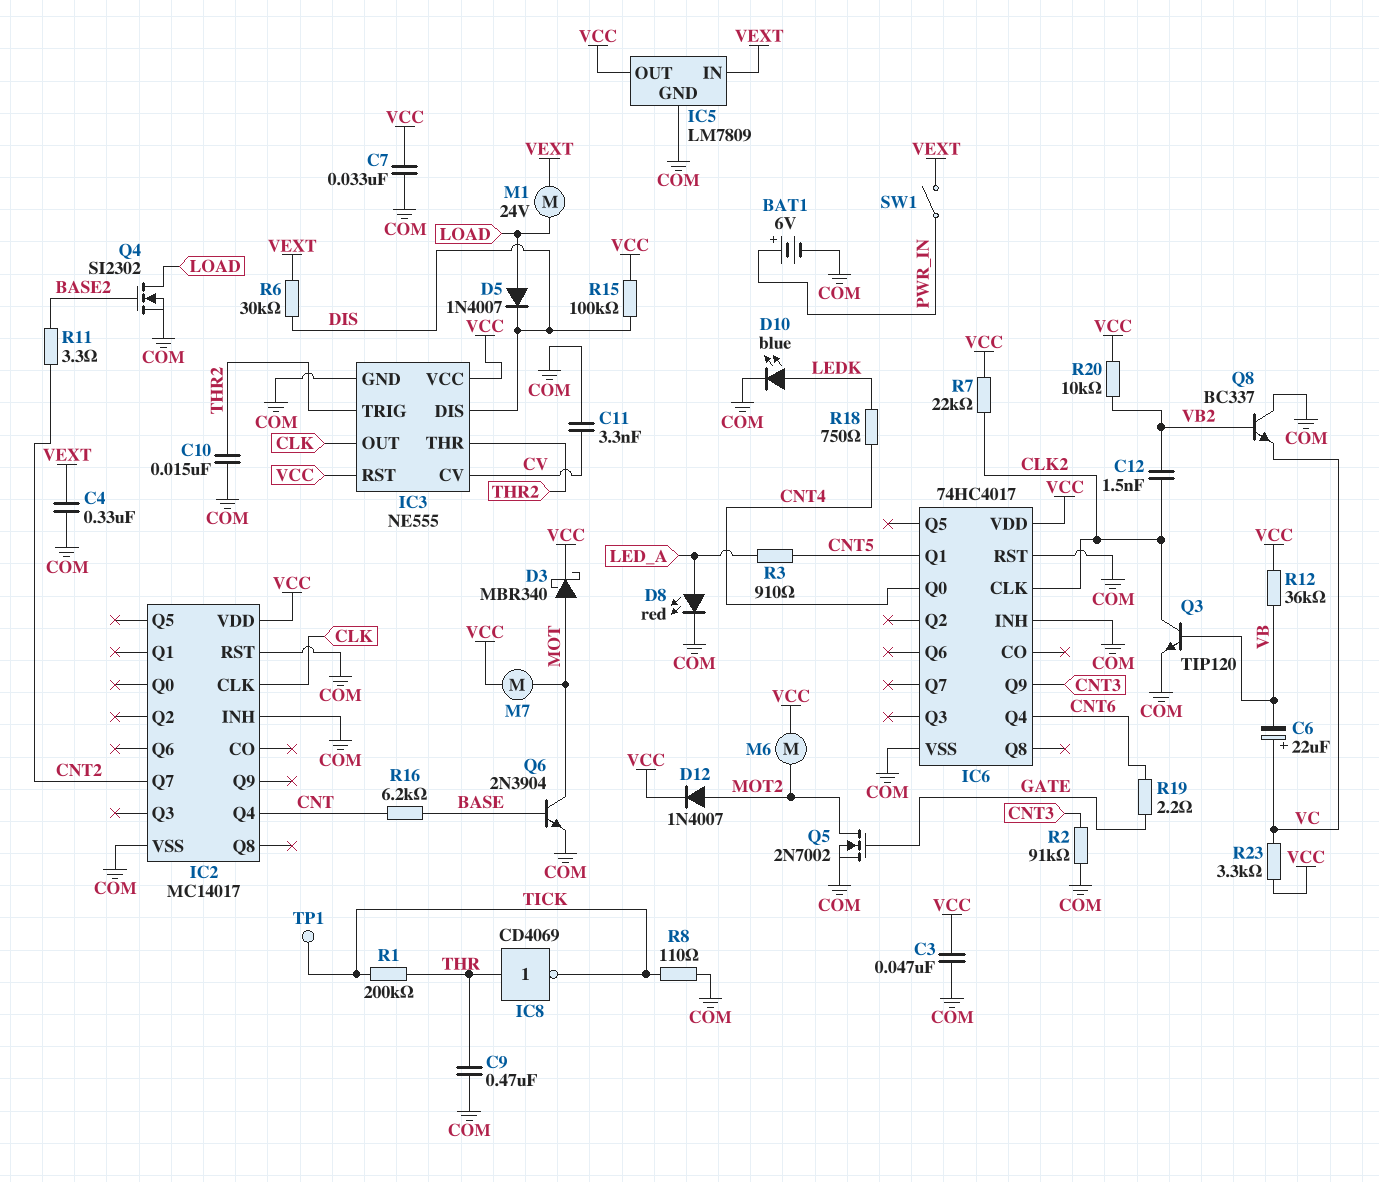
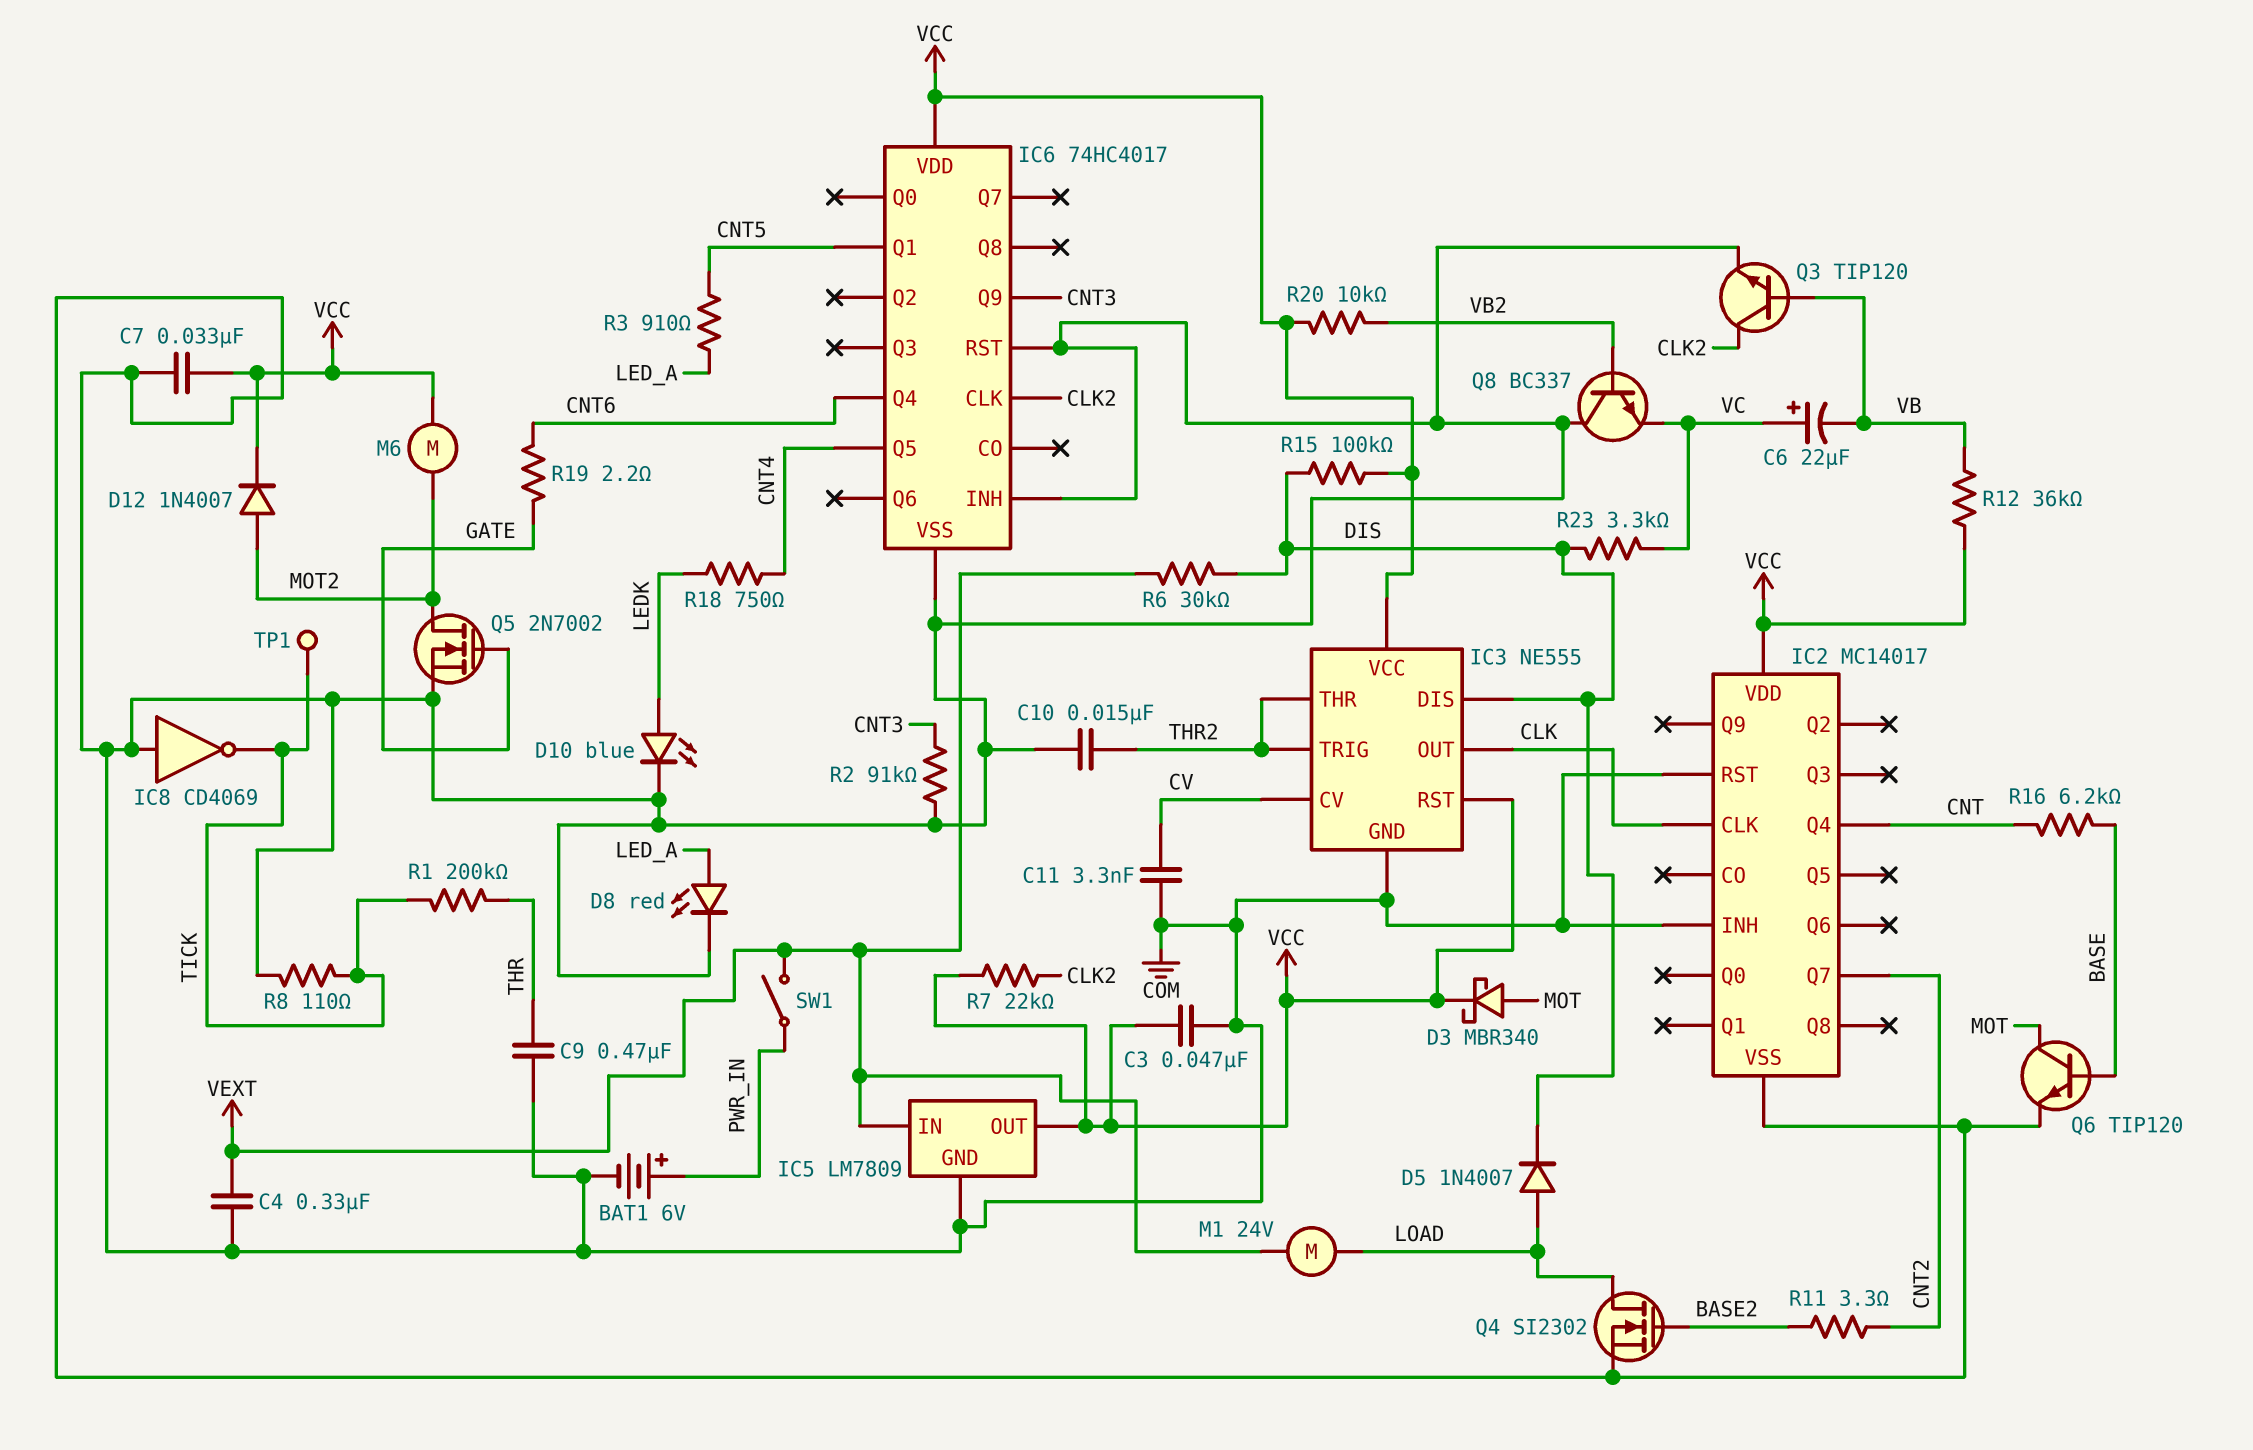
C12: 1.5nF (CLK2, VB2) -> none
IC6 pin Q0: CNT4 -> none
IC6 pin Q5: none -> CNT4
IC8: NOT CD4069 (in THR, out TICK) -> NOT CD4069 (in COM, out TICK)
M7: motor (MOT, VCC) -> none
Q6: NPN 2N3904 (B BASE, C MOT, E COM) -> NPN TIP120 (B BASE, C MOT, E COM)
R23: 3.3k (VC, VCC) -> 3.3k (DIS, VC)

